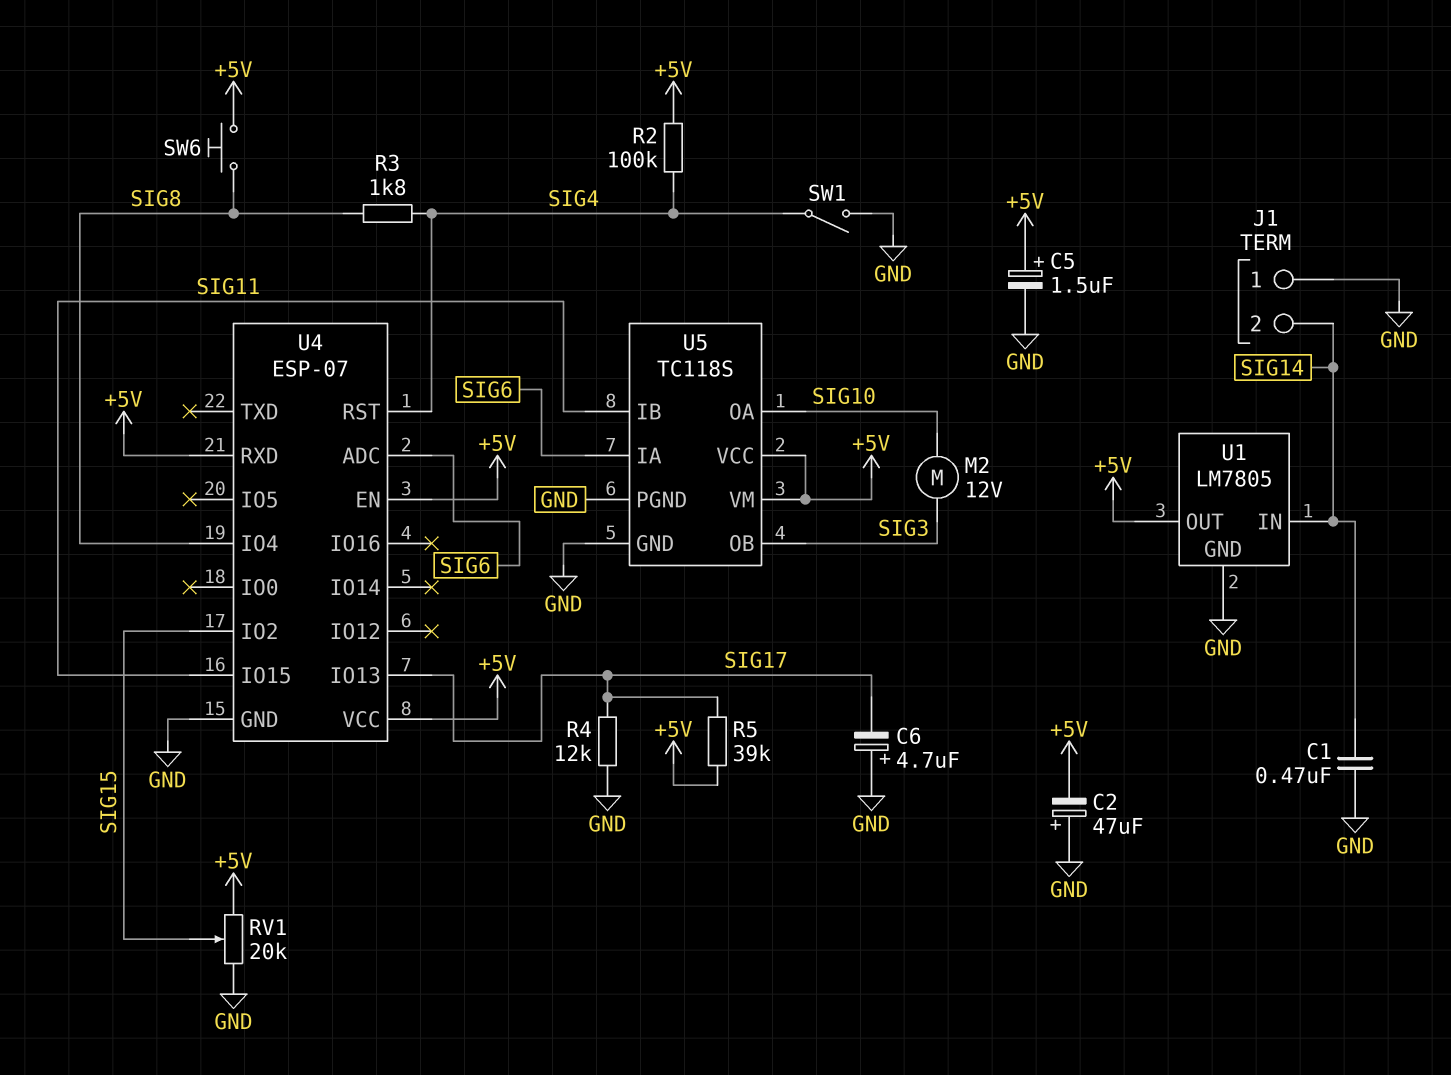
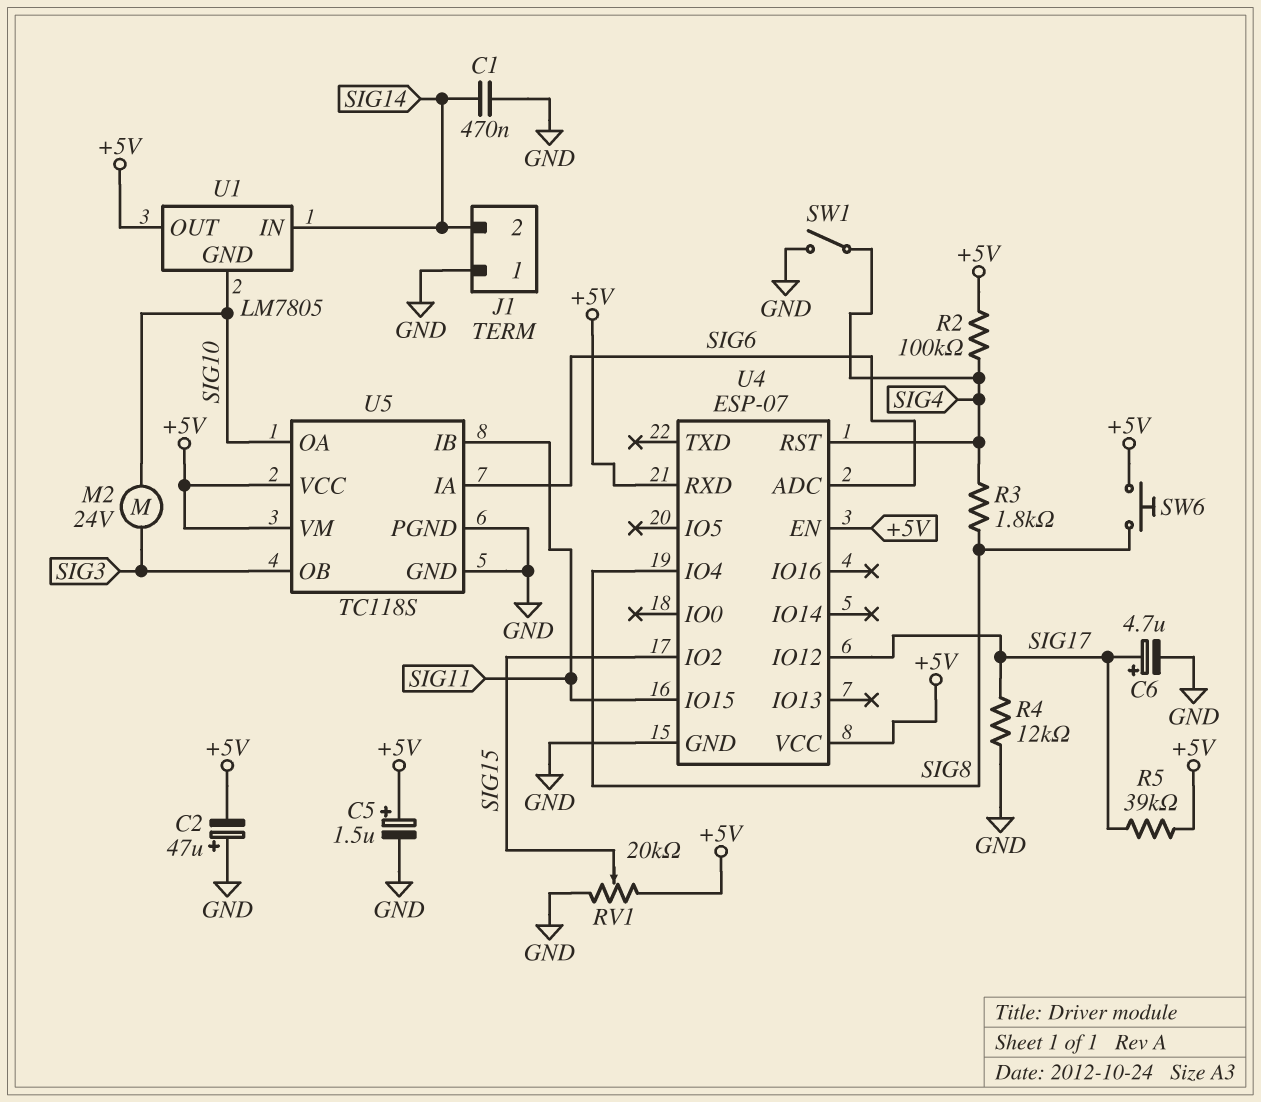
C6: 4.7uF (plus GND, minus SIG17) -> 4.7uF (plus SIG17, minus GND)
M2: motor 12V (SIG3, SIG10) -> motor 24V (SIG3, SIG10)
U1 pin GND: GND -> SIG10
U4 pin IO12: none -> SIG17
U4 pin IO13: SIG17 -> none

